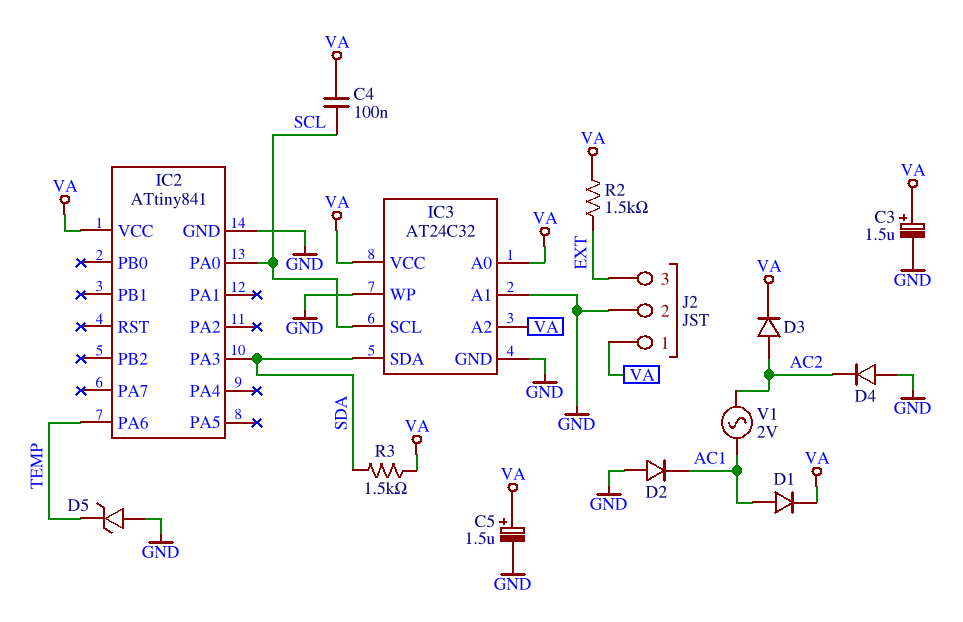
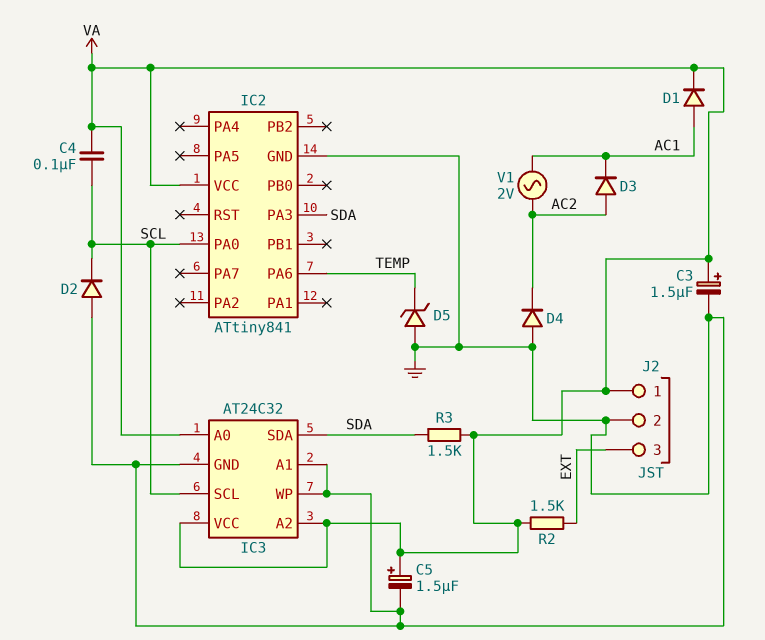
D2: diode (A GND, K AC1) -> diode (A GND, K SCL)
D3: diode (A AC2, K VA) -> diode (A AC2, K AC1)

